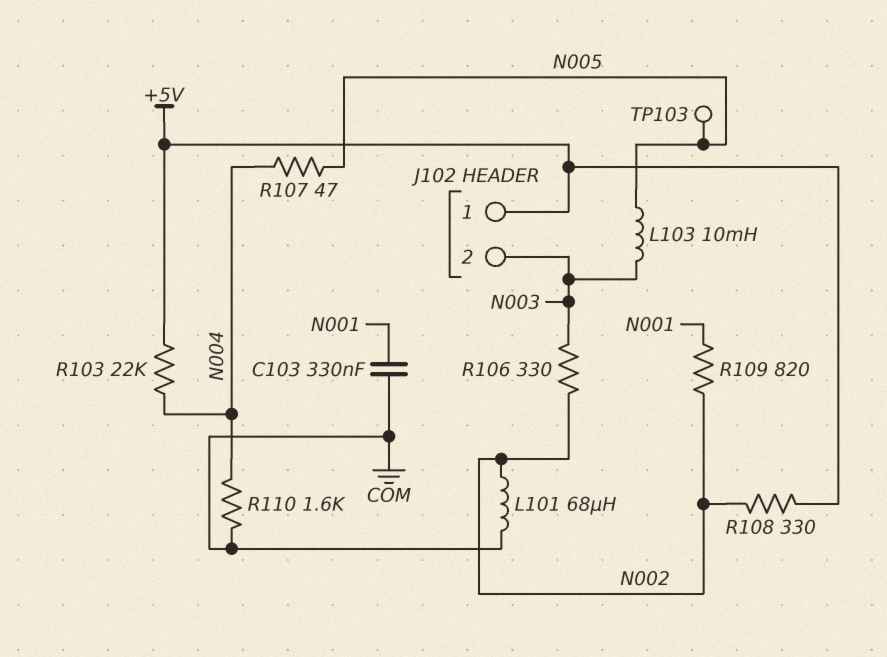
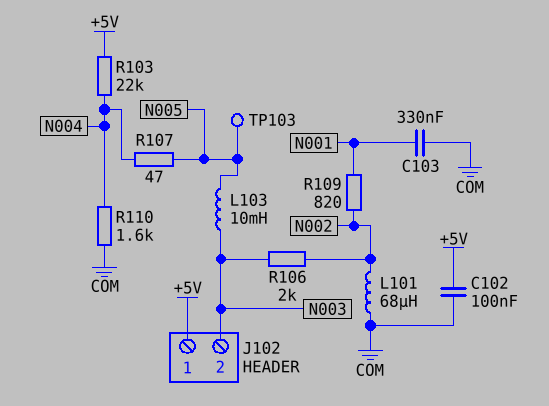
C102: none -> 100nF (+5V, COM)
R106: 330 (N002, N003) -> 2k (N002, N003)
R108: 330 (+5V, N002) -> none

